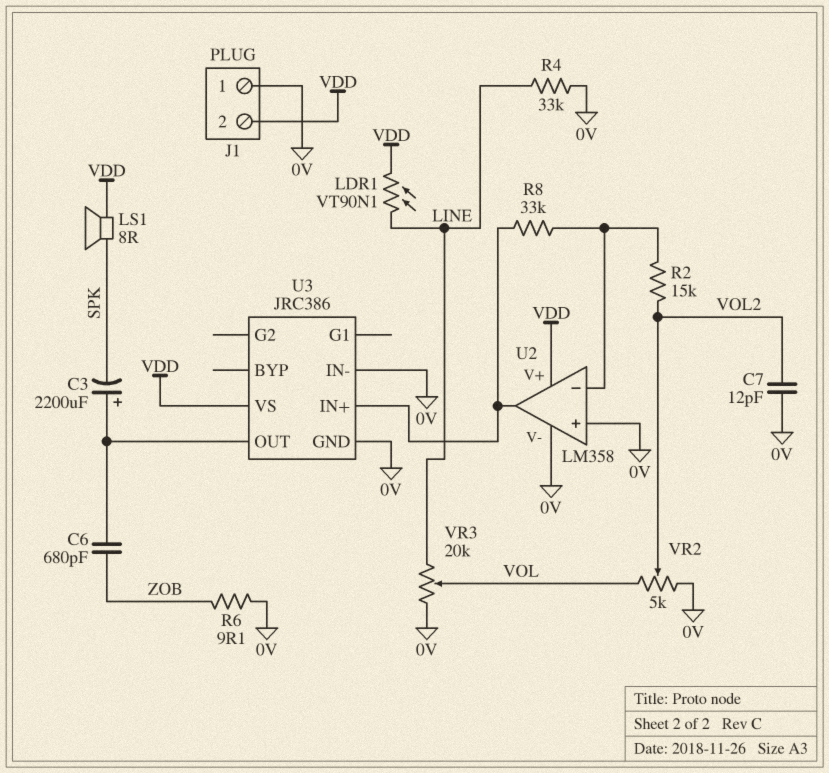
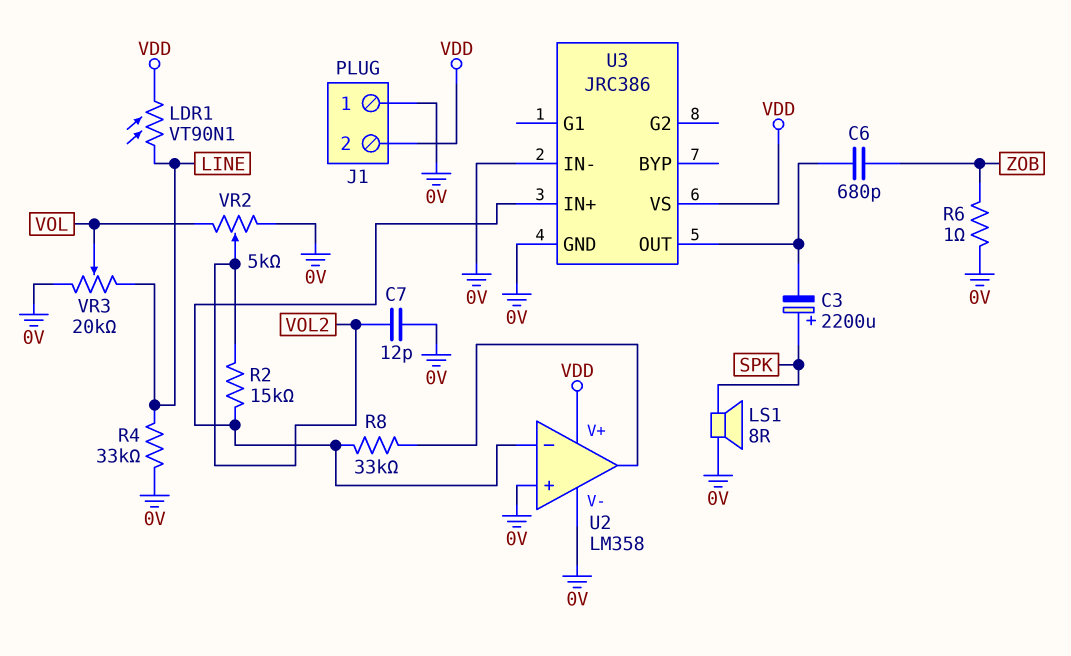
C3: 2200uF (plus U3/OUT, minus SPK) -> 2200uF (plus SPK, minus U3/OUT)
LS1: speaker 8R (SPK, VDD) -> speaker 8R (0V, SPK)
R6: 9.1 (0V, ZOB) -> 1 (0V, ZOB)
U3 pin IN+: U2/out -> U2/in-

